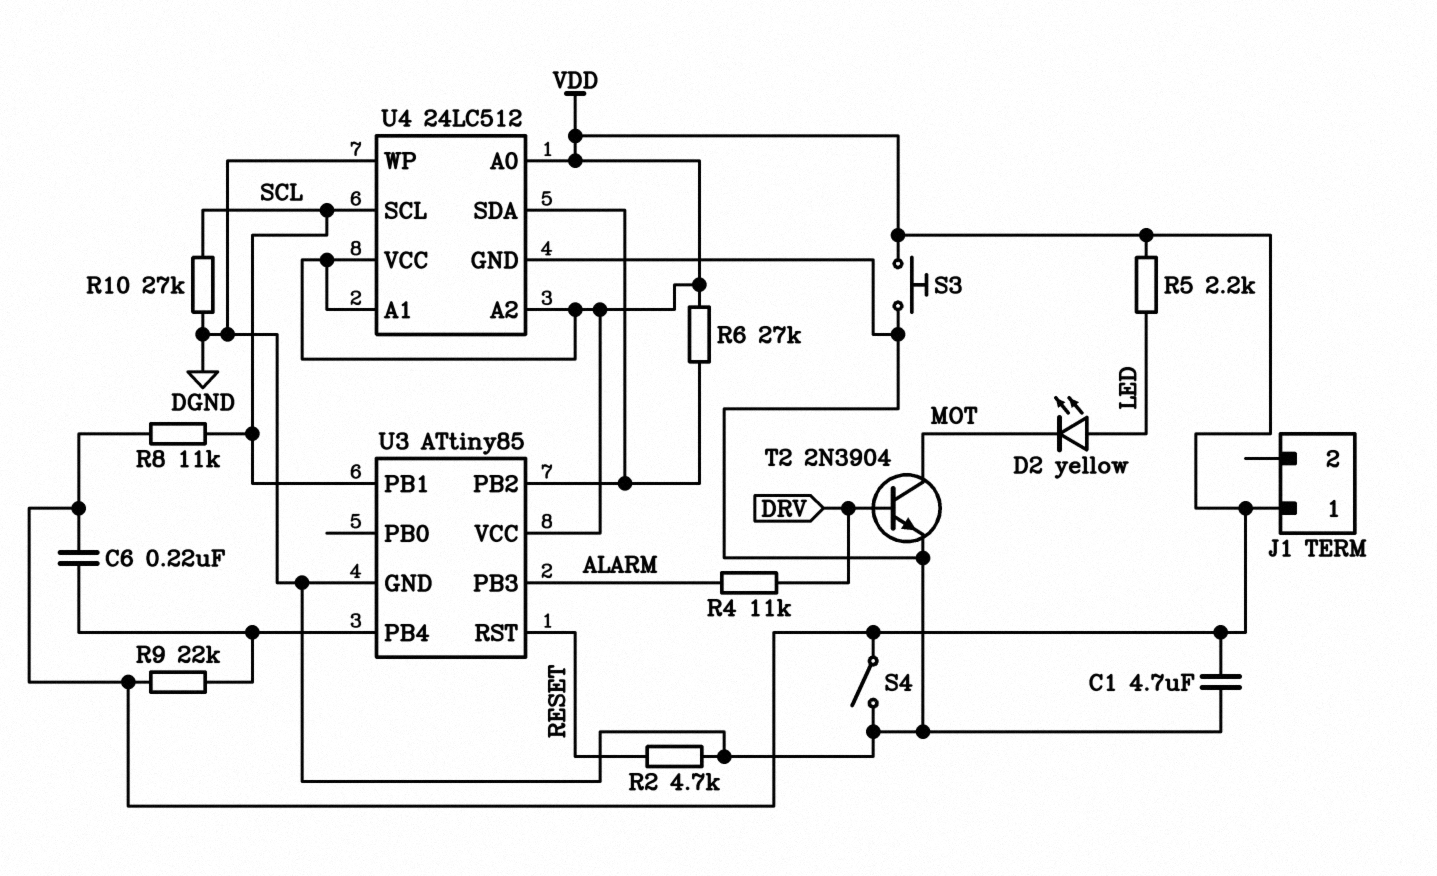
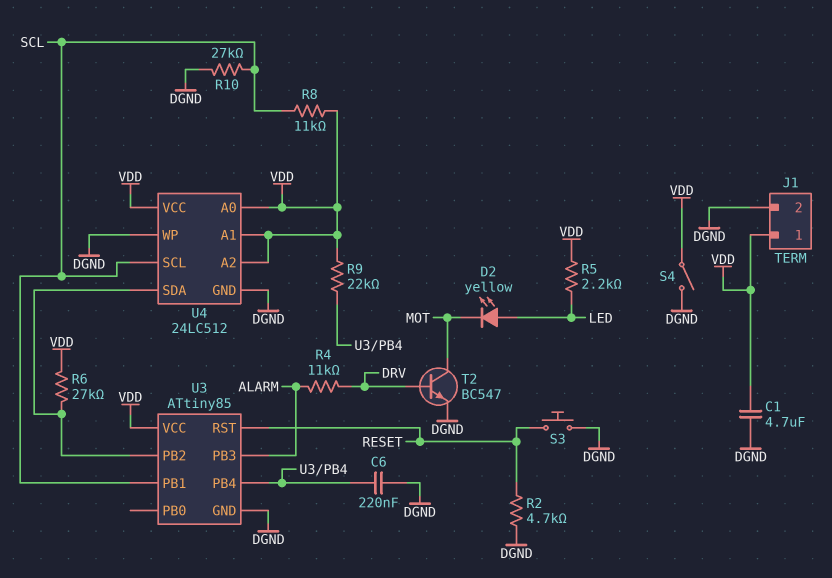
C6: 220nF (U3/PB4, VDD) -> 220nF (DGND, U3/PB4)
J1 pin 2: none -> DGND
S3: button (DGND, VDD) -> button (DGND, RESET)
T2: NPN 2N3904 (B DRV, C MOT, E DGND) -> NPN BC547 (B DRV, C MOT, E DGND)

